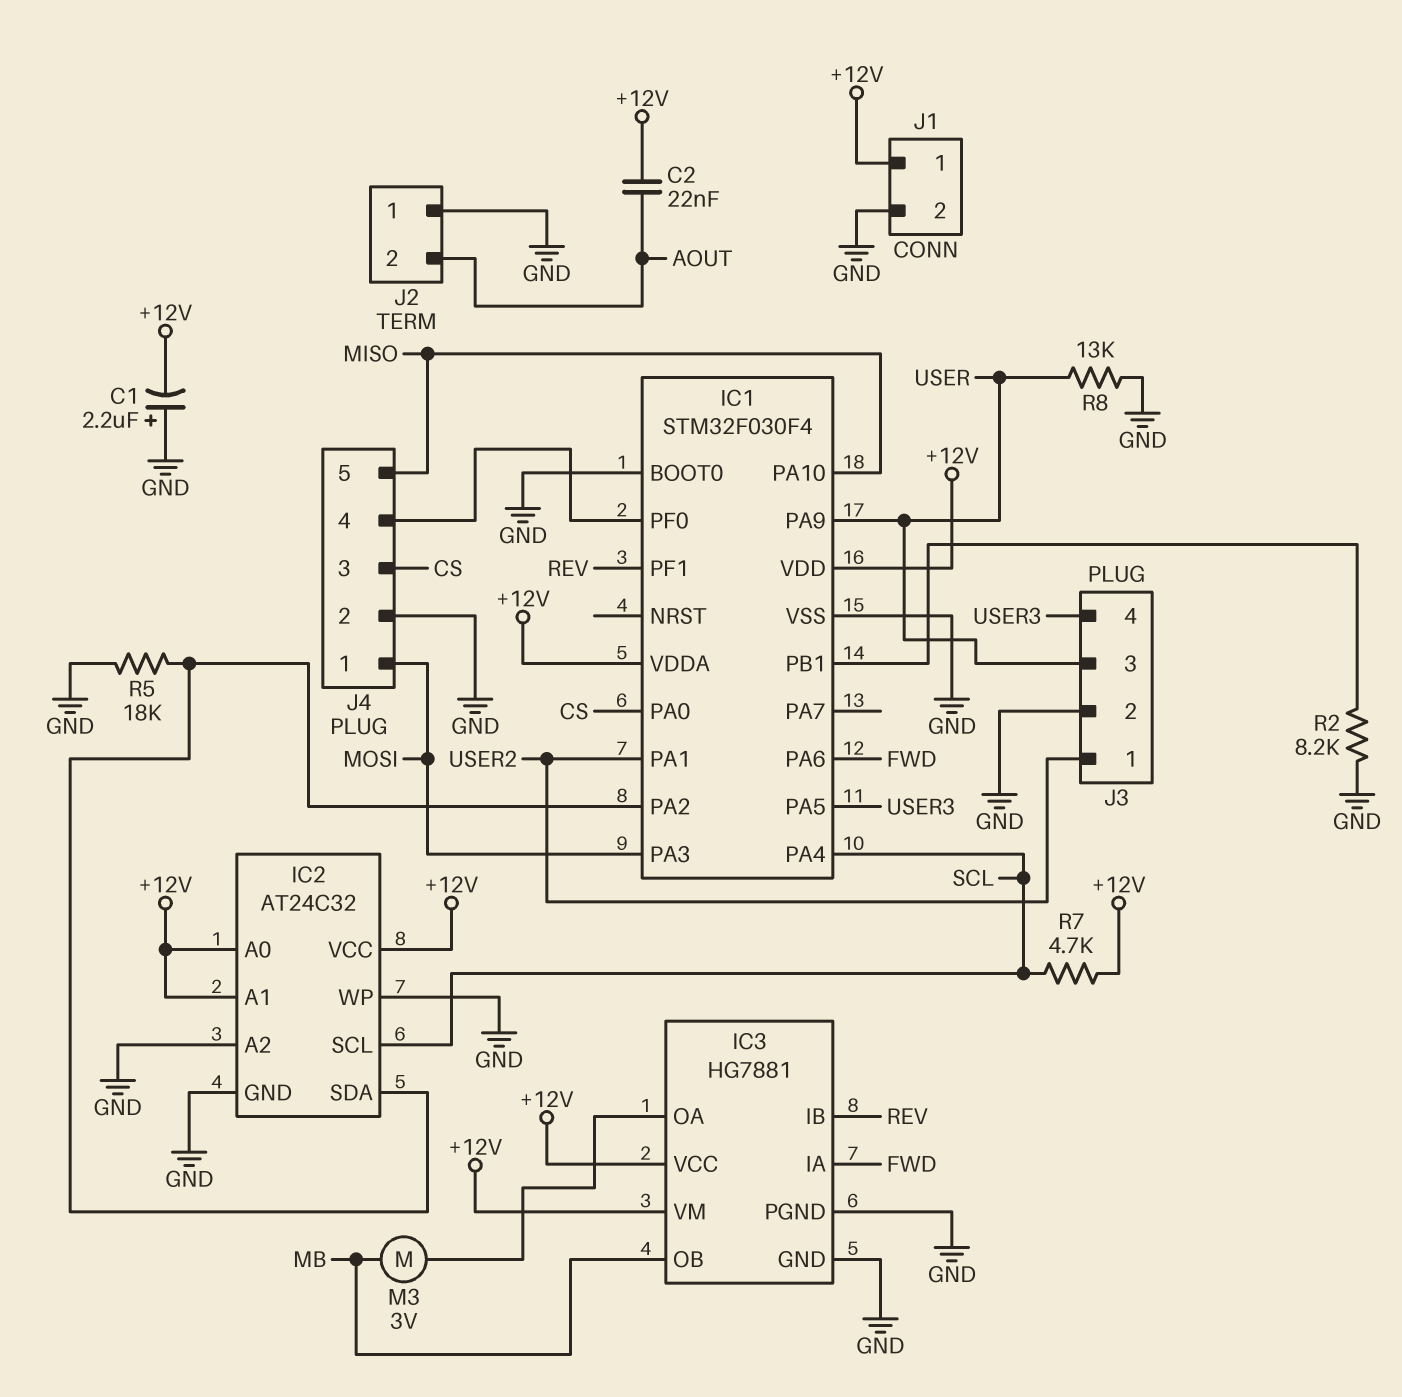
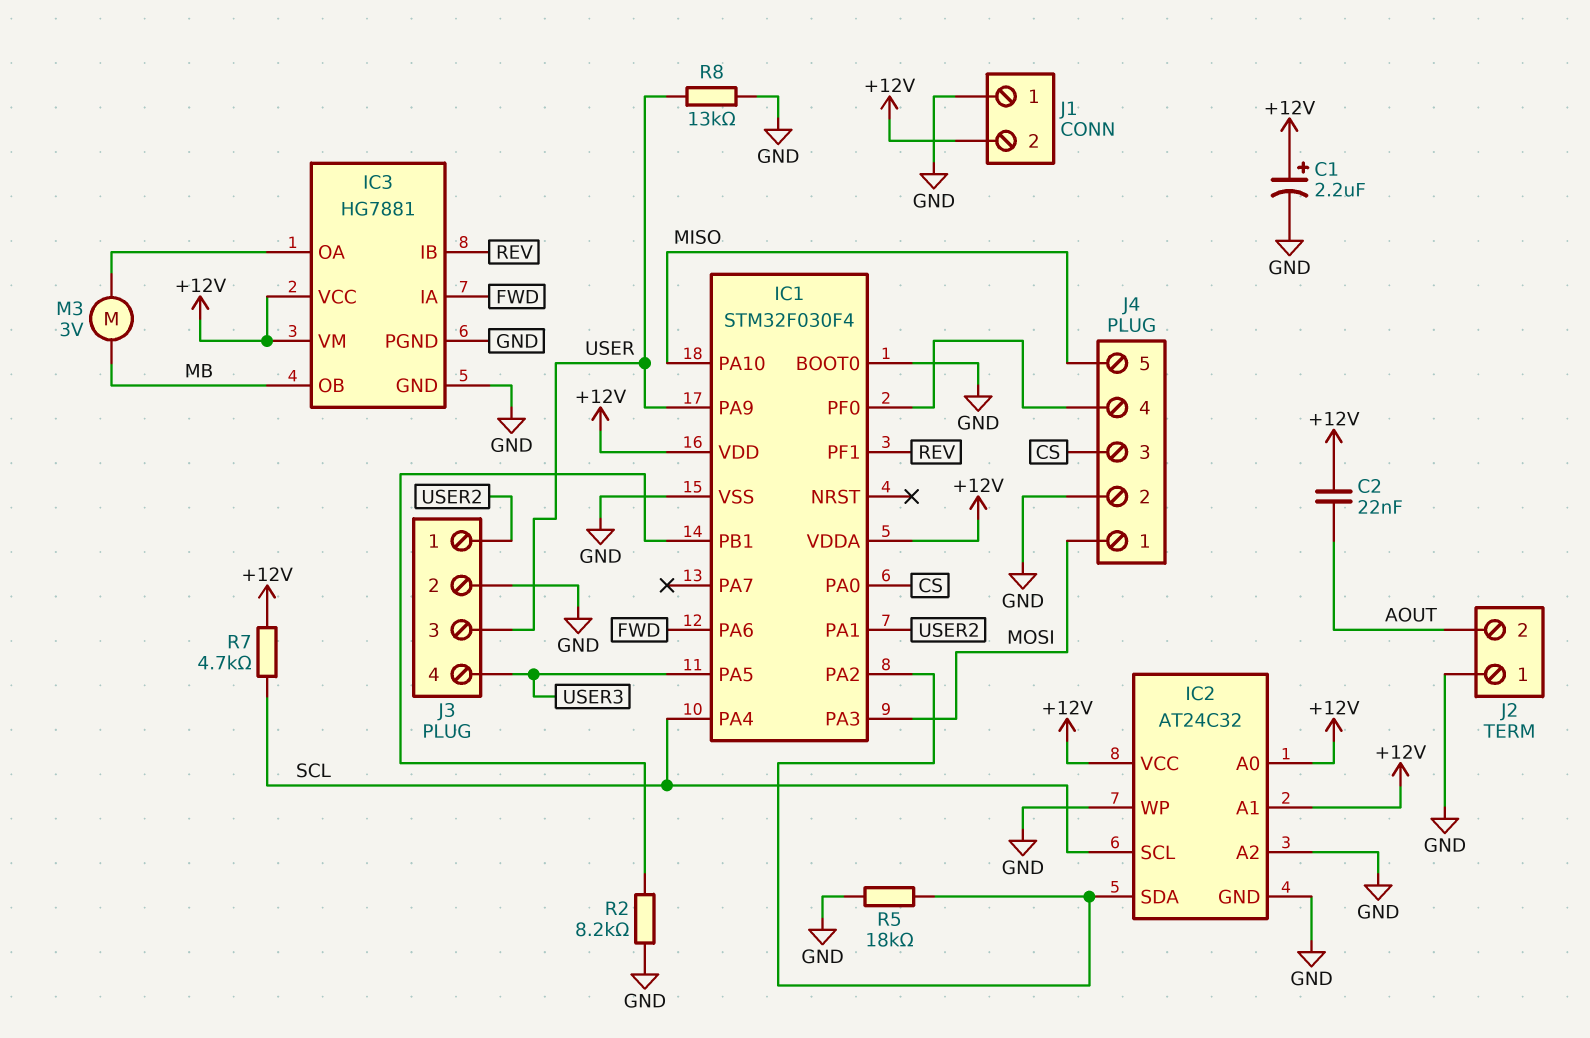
C1: 2.2uF (plus GND, minus +12V) -> 2.2uF (plus +12V, minus GND)
J1 pin 1: +12V -> GND
J1 pin 2: GND -> +12V

